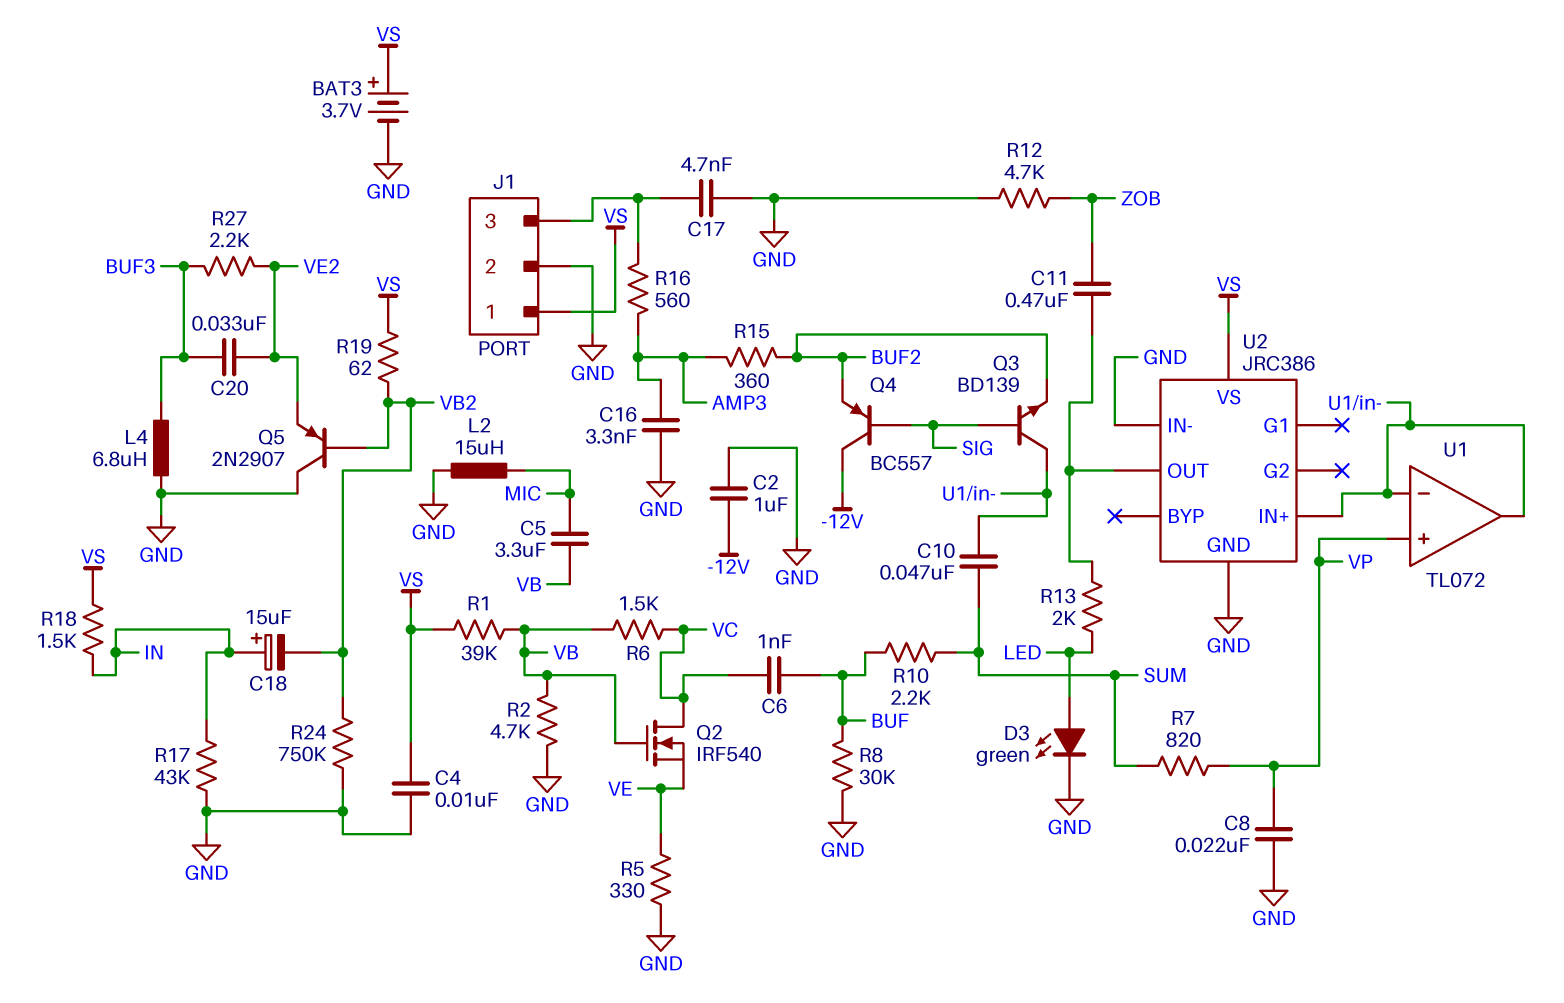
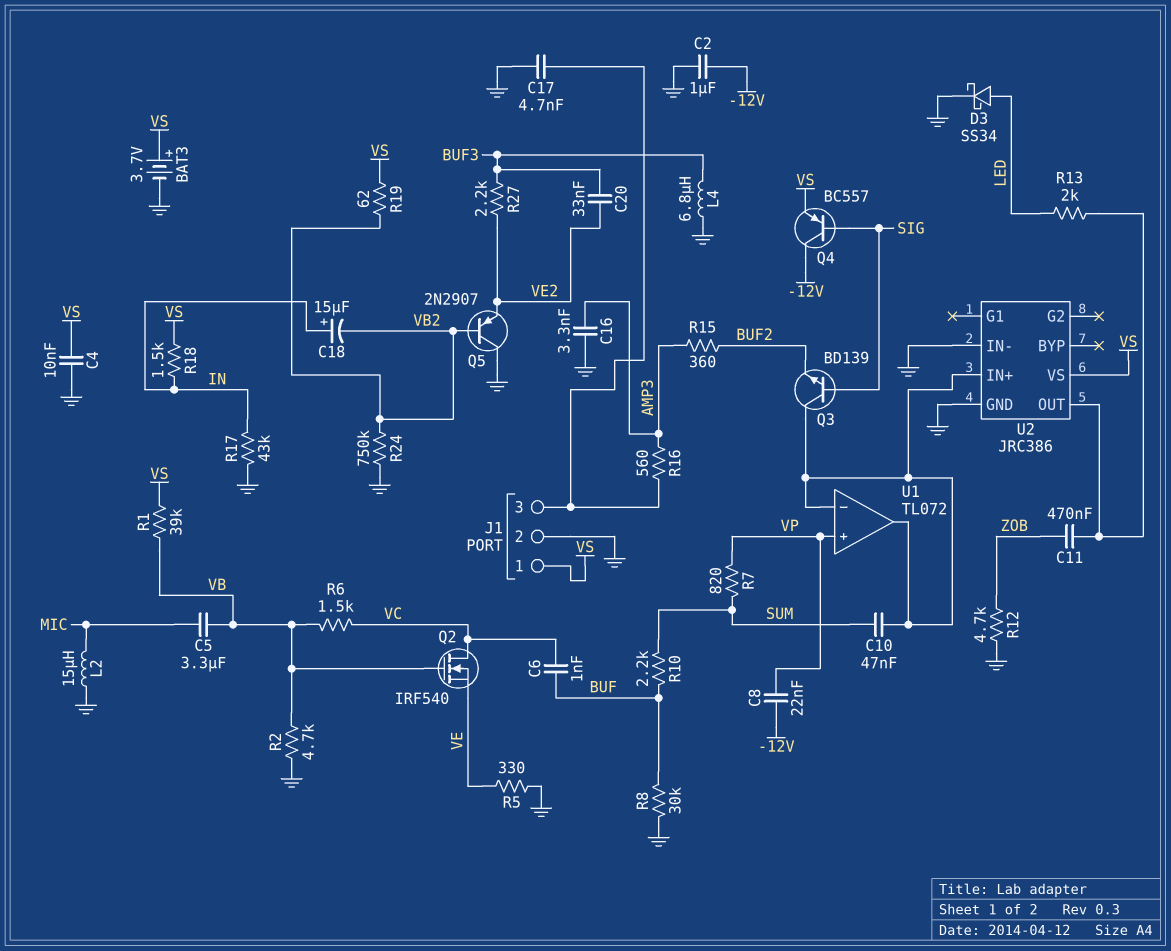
C8: 22nF (GND, VP) -> 22nF (-12V, VP)
D3: LED green (A LED, K GND) -> schottky SS34 (A LED, K GND)
Q4: PNP BC557 (B SIG, C -12V, E BUF2) -> PNP BC557 (B SIG, C -12V, E VS)

